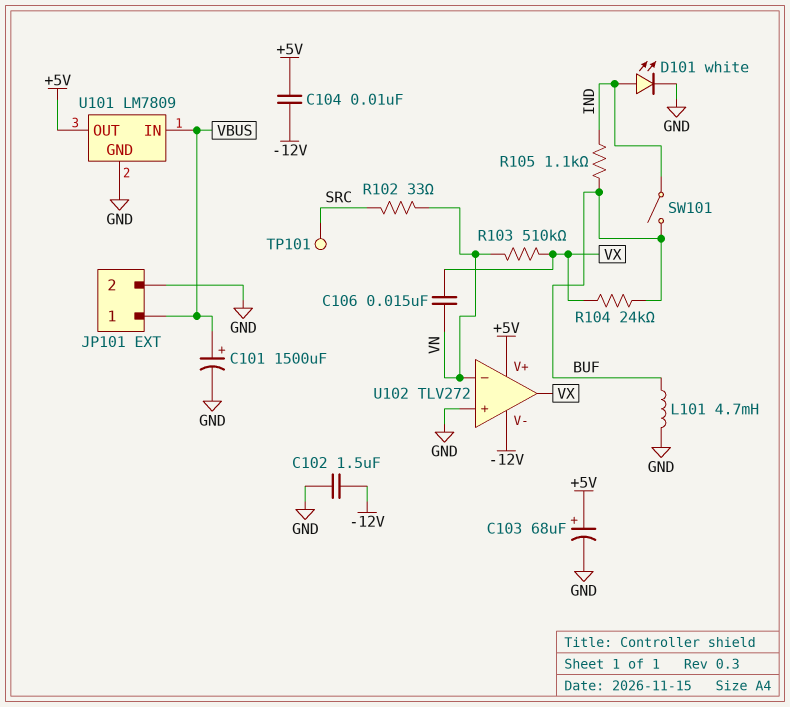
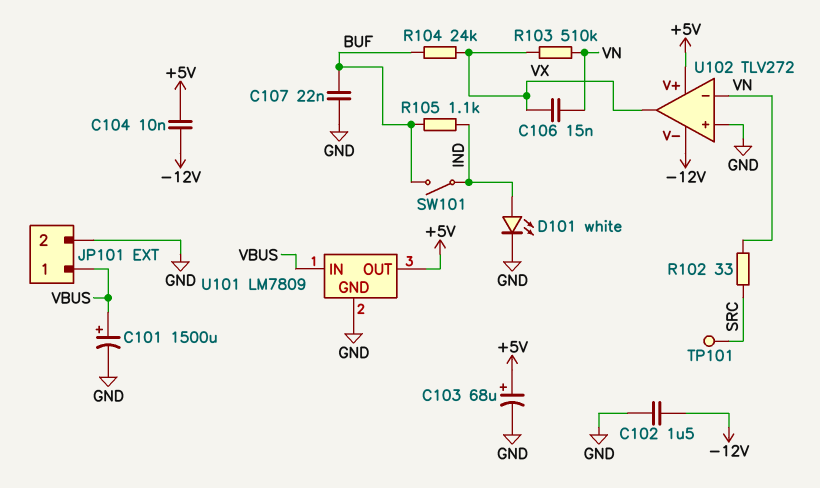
C107: none -> 22nF (BUF, GND)
L101: 4.7mH (BUF, GND) -> none

